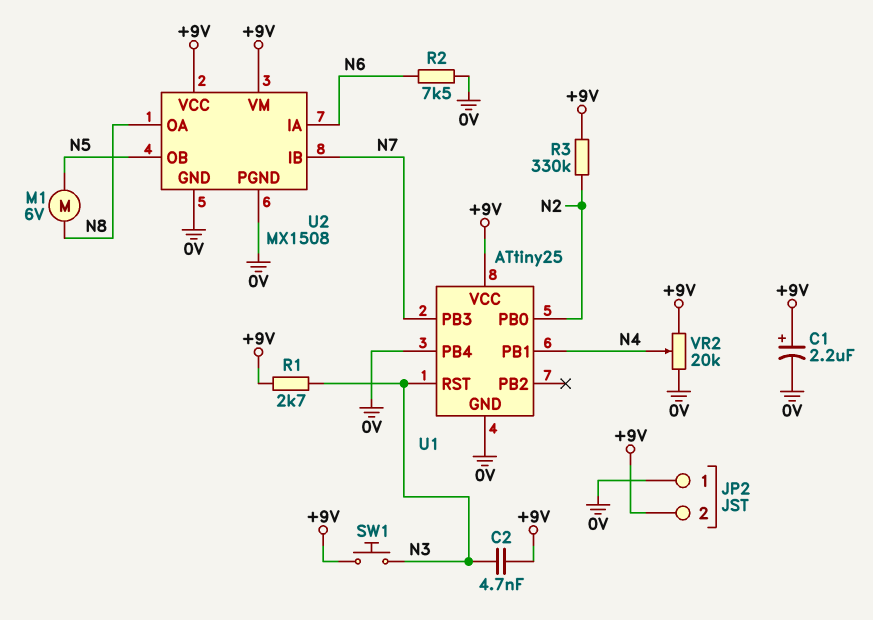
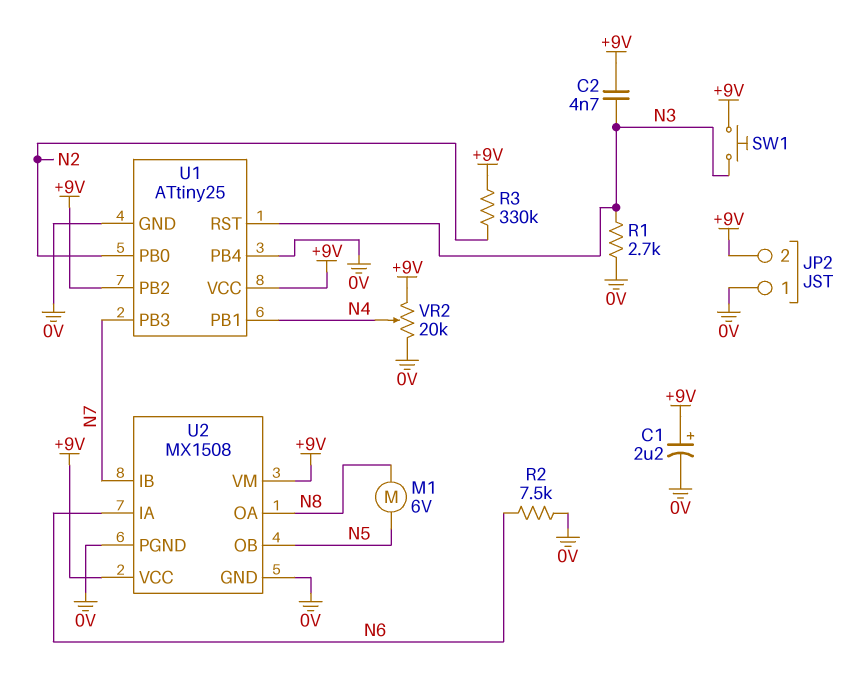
R1: 2.7k (+9V, N3) -> 2.7k (0V, N3)
U1 pin PB2: none -> +9V

